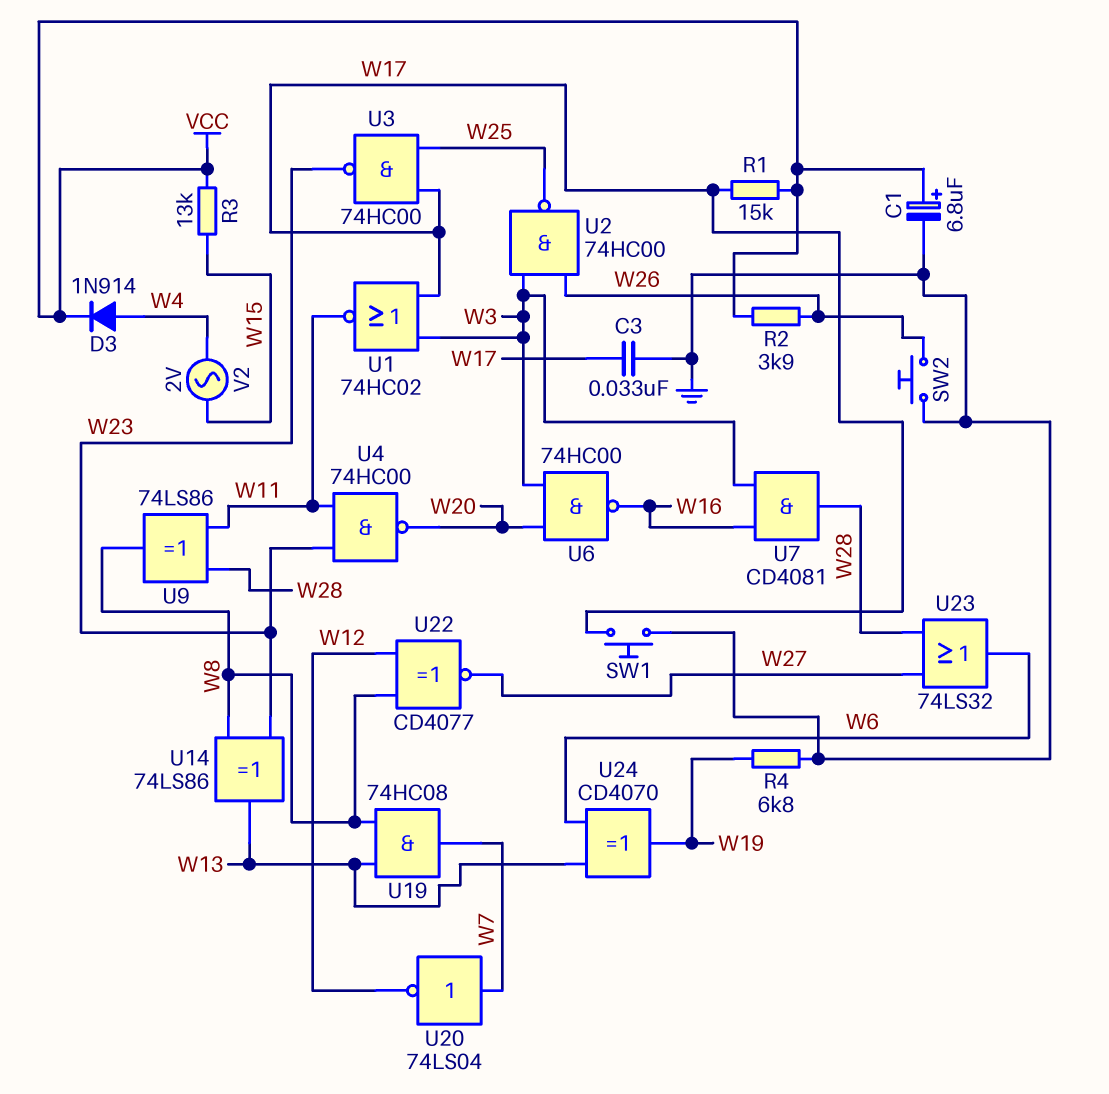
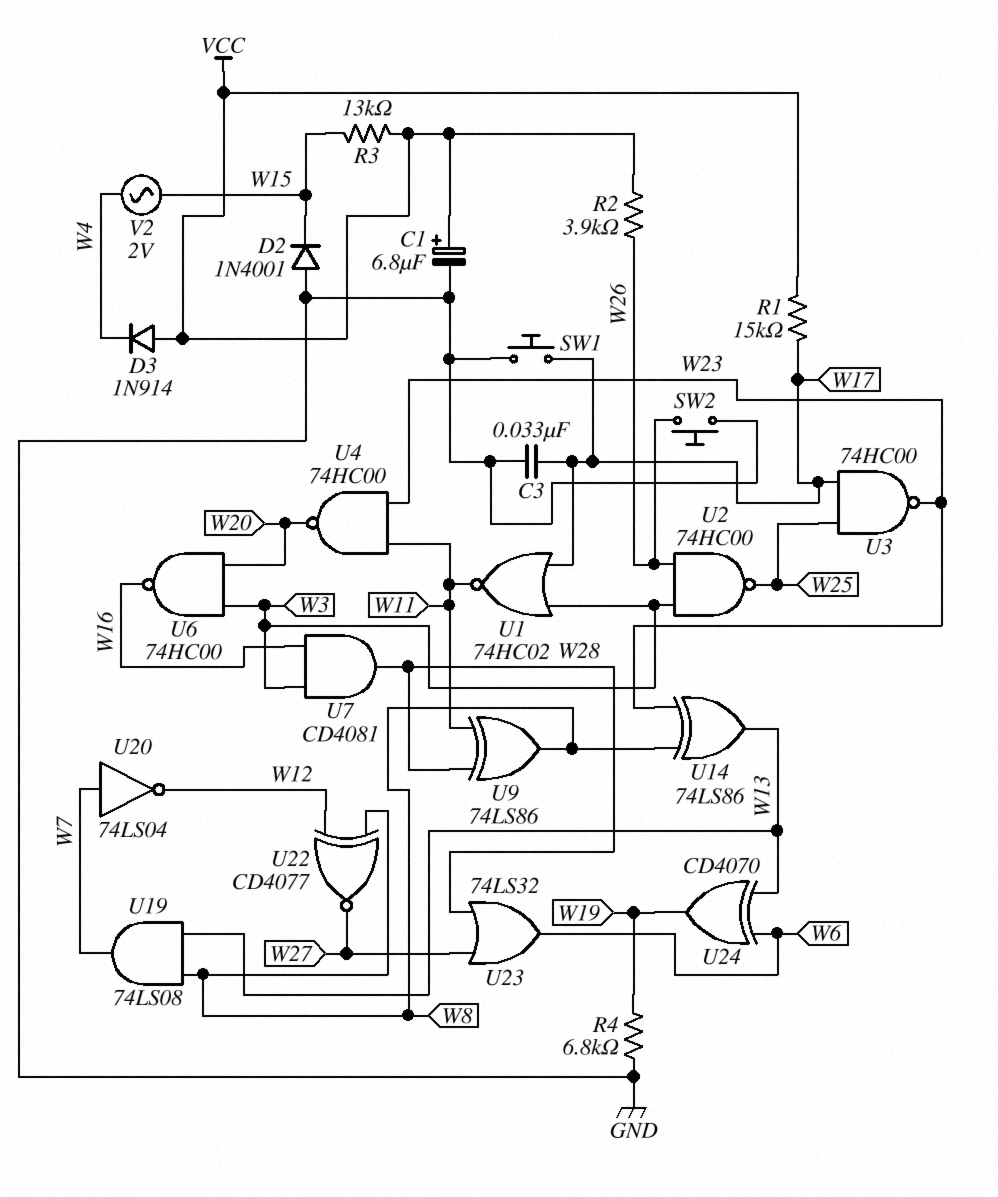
D2: none -> diode 1N4001 (A GND, K W15)
D3: diode 1N914 (A W4, K VCC) -> diode 1N914 (A VCC, K W4)
U19: AND 74HC08 (in W8, in W13, out W7) -> AND 74LS08 (in W8, in W13, out W7)

